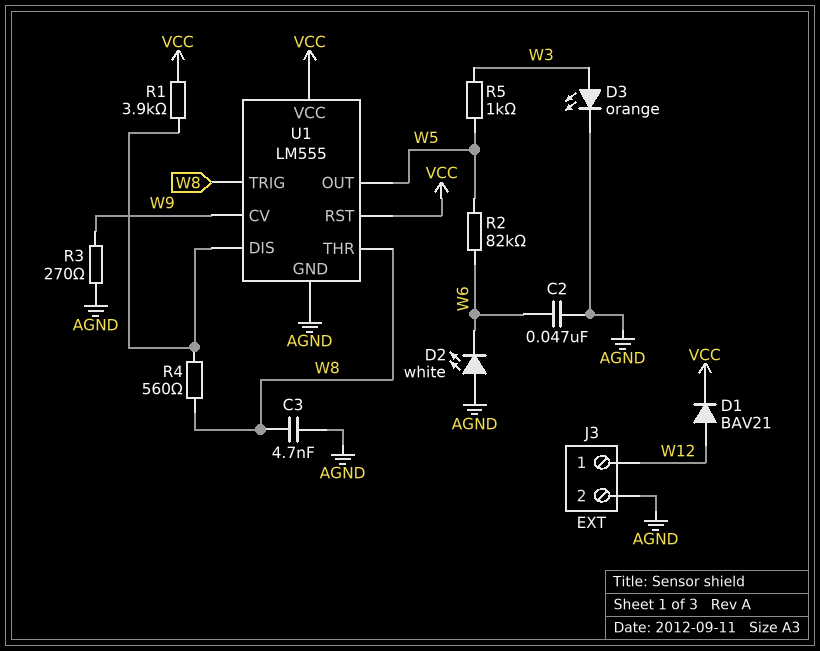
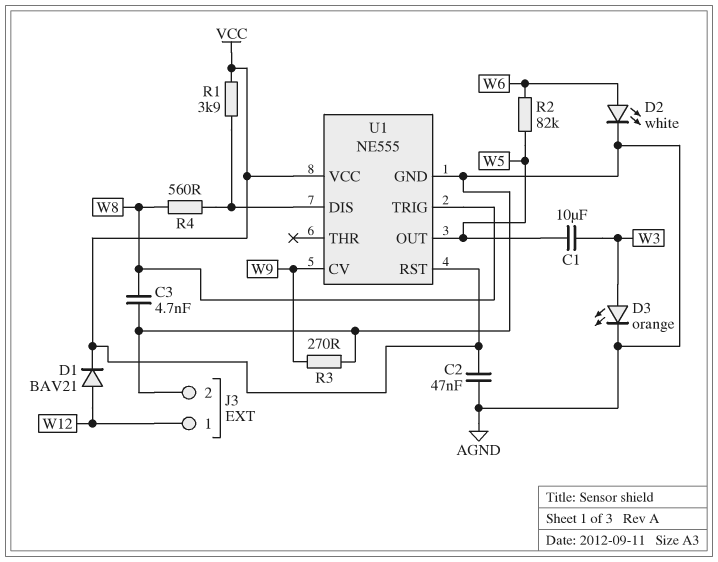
C1: none -> 10uF (W3, W5)
C2: 47nF (AGND, W6) -> 47nF (AGND, VCC)
D2: LED white (A AGND, K W6) -> LED white (A W6, K AGND)
R5: 1k (W3, W5) -> none
U1: LM555 -> NE555
U1 pin THR: W8 -> none

